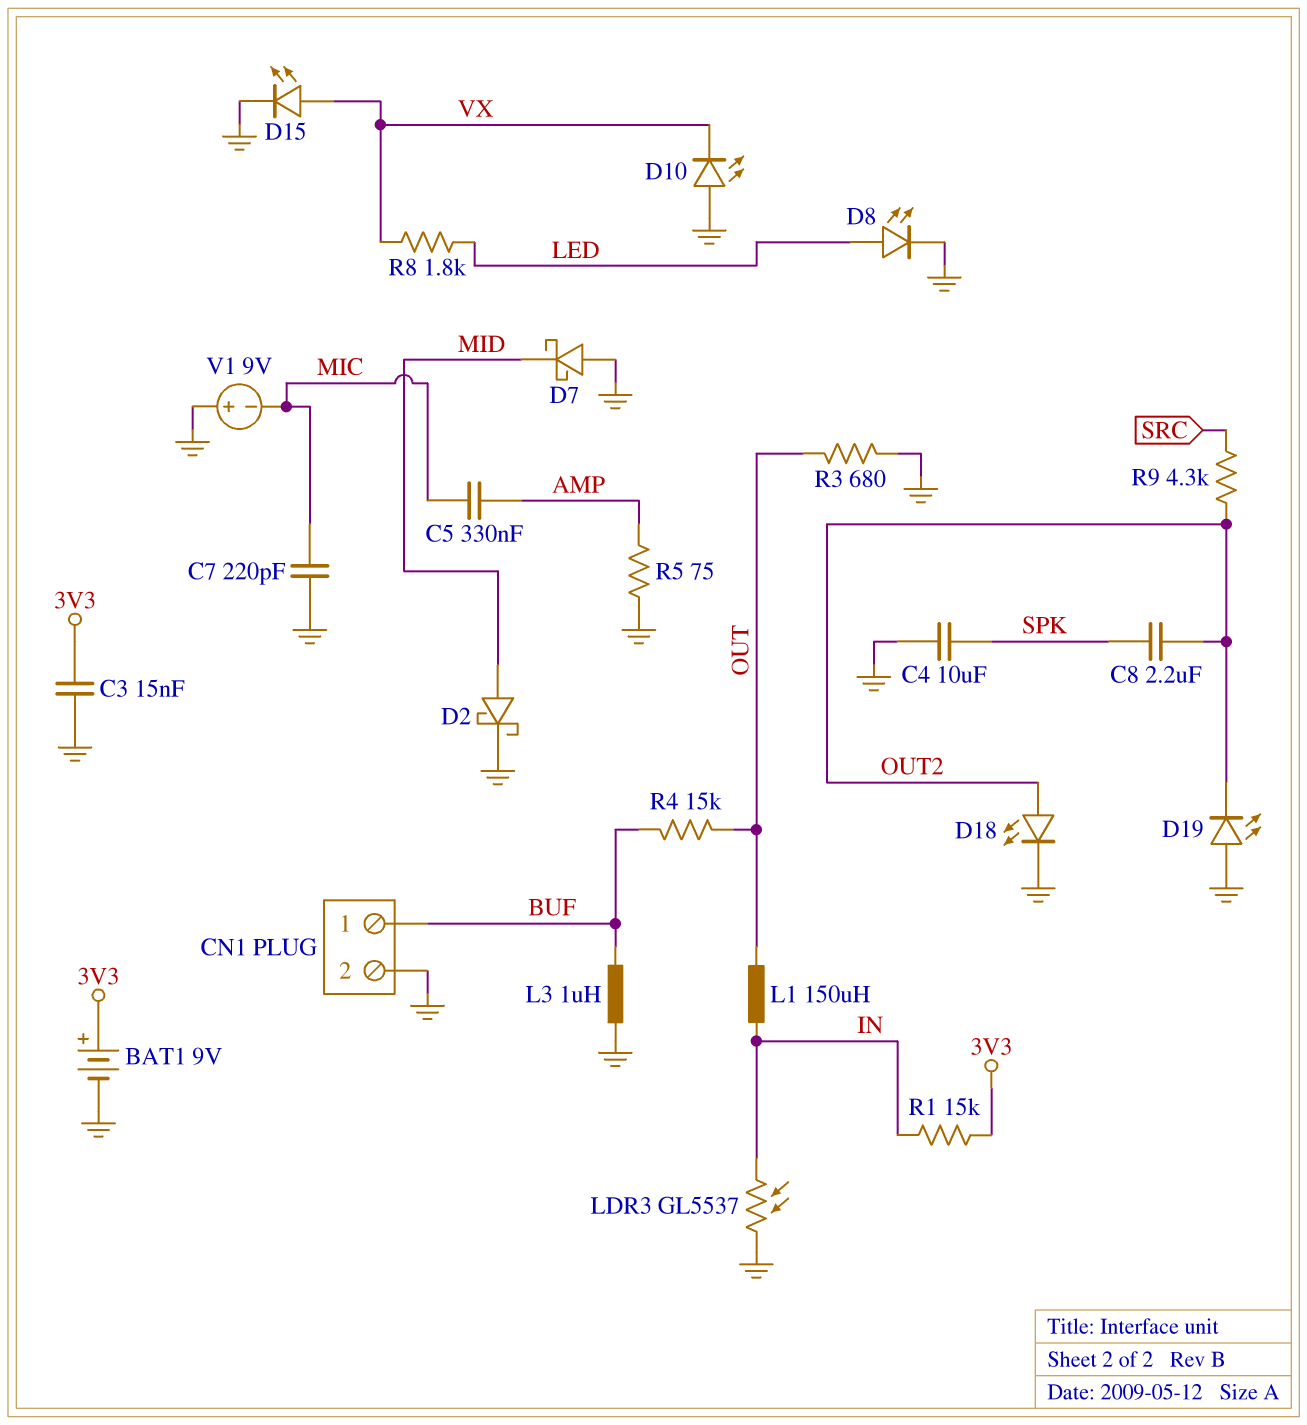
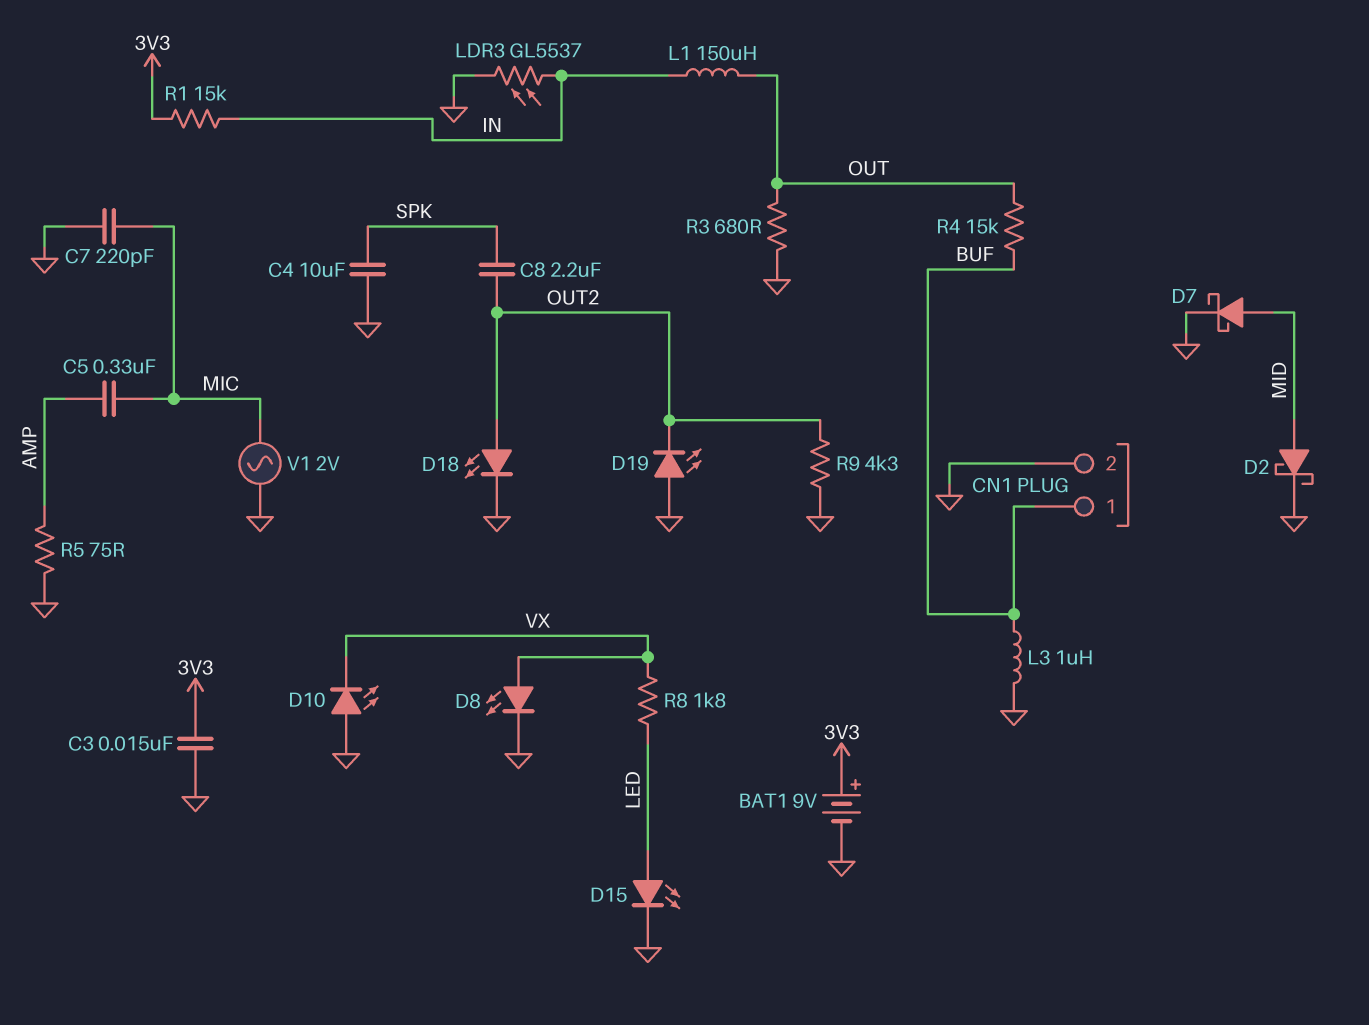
D7: schottky (A GND, K MID) -> schottky (A MID, K GND)
D8: LED (A LED, K GND) -> LED (A VX, K GND)
D15: LED (A VX, K GND) -> LED (A LED, K GND)
R9: 4.3k (OUT2, SRC) -> 4.3k (GND, OUT2)
V1: 9V (plus GND, minus MIC) -> AC 2V (GND, MIC)

